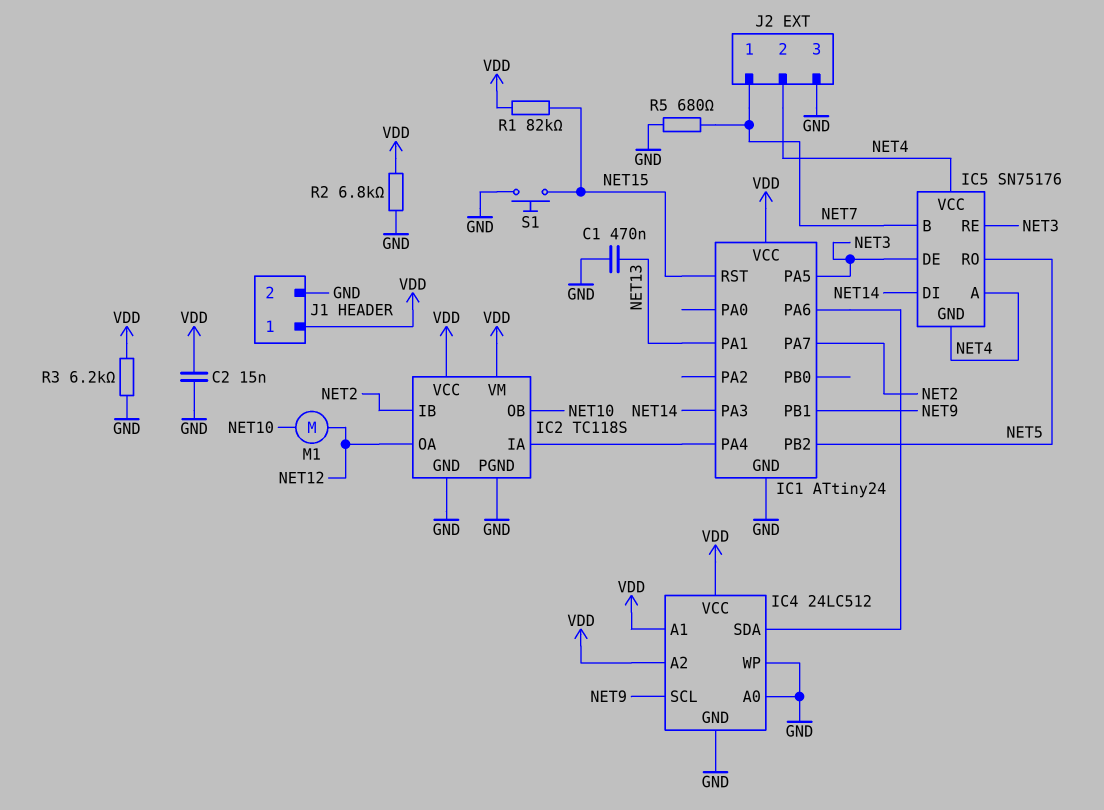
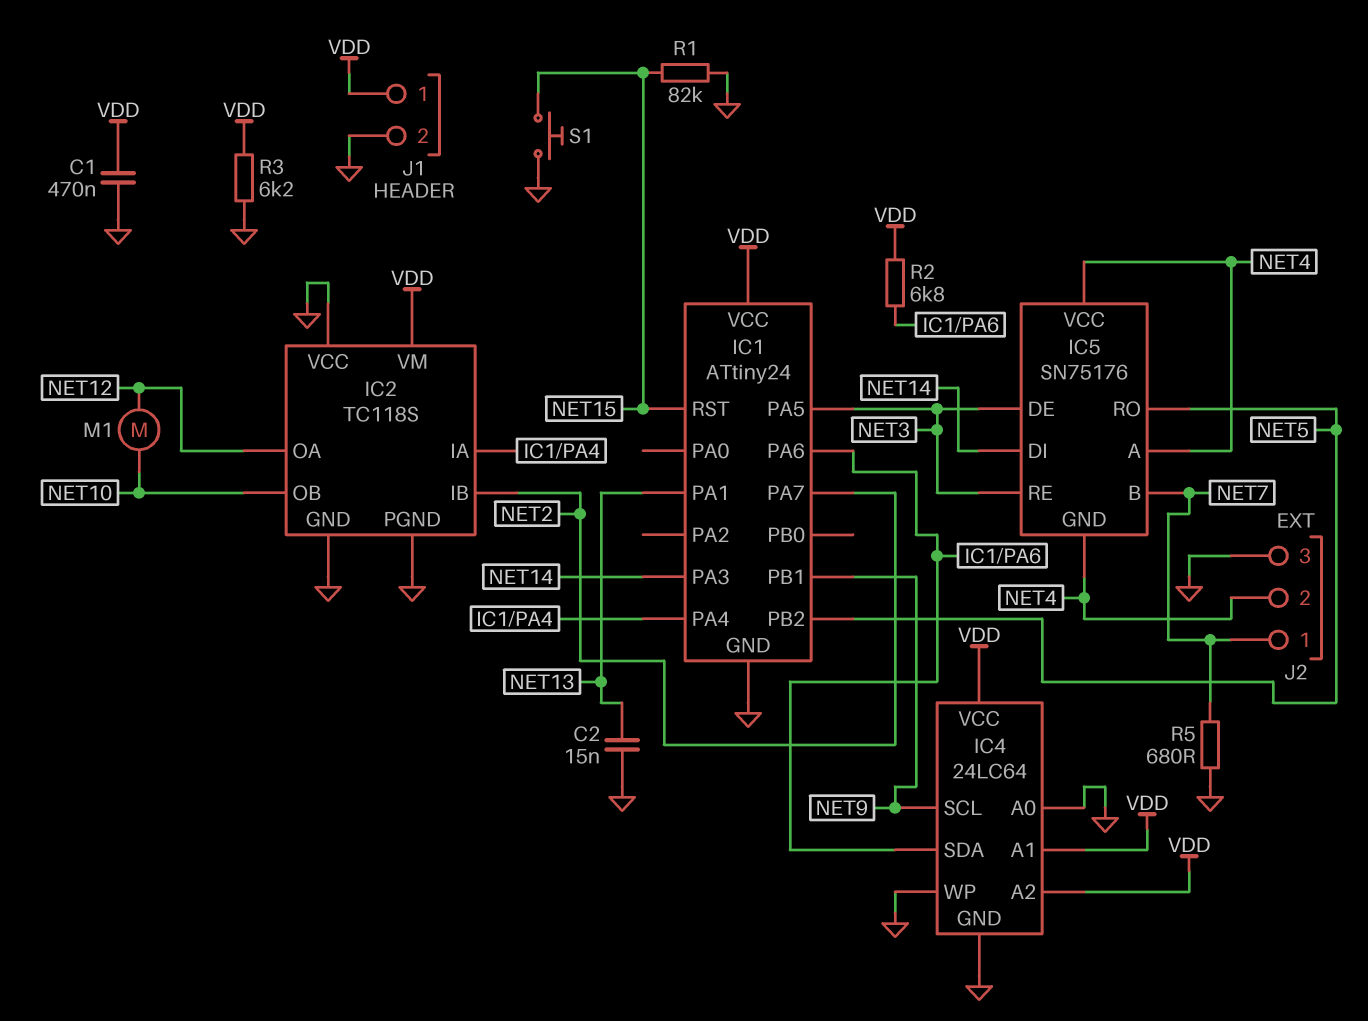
C1: 470nF (GND, NET13) -> 470nF (GND, VDD)
C2: 15nF (GND, VDD) -> 15nF (GND, NET13)
IC2 pin VCC: VDD -> GND
IC4: 24LC512 -> 24LC64
R1: 82k (NET15, VDD) -> 82k (GND, NET15)
R2: 6.8k (GND, VDD) -> 6.8k (IC1/PA6, VDD)

